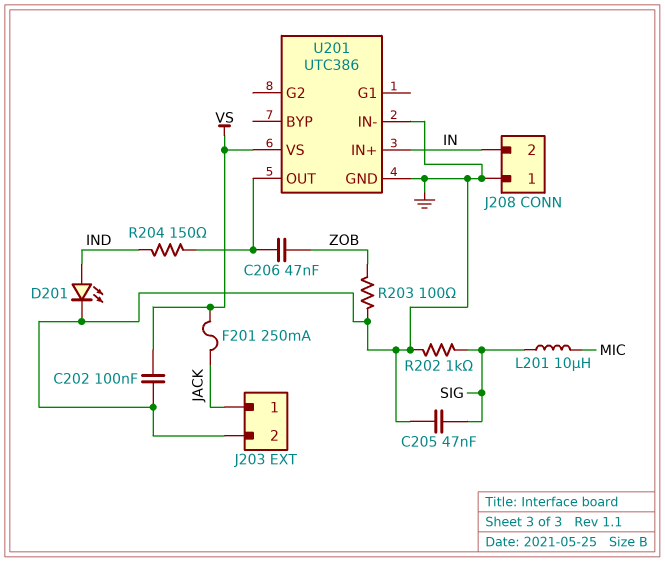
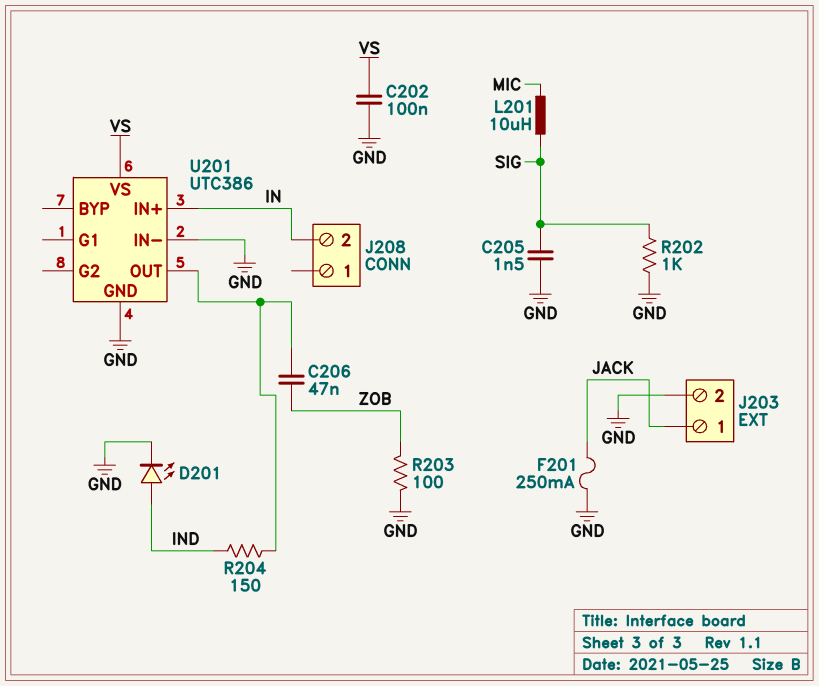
C205: 47nF (GND, SIG) -> 1.5nF (GND, SIG)
F201: 250mA (JACK, VS) -> 250mA (GND, JACK)
J208 pin 1: GND -> none

